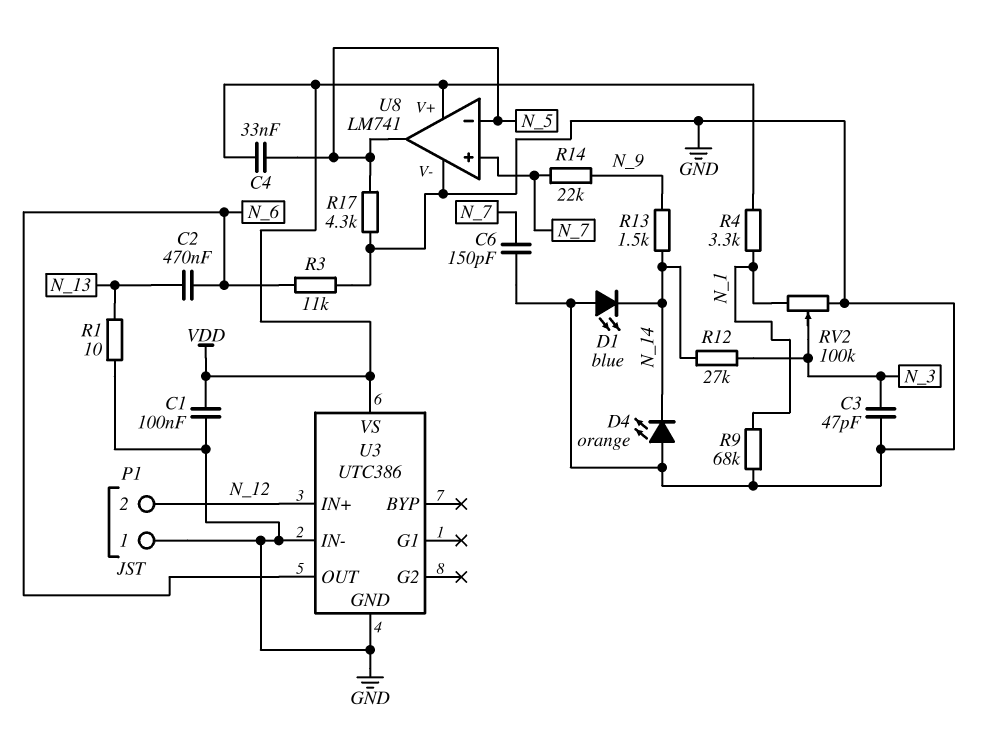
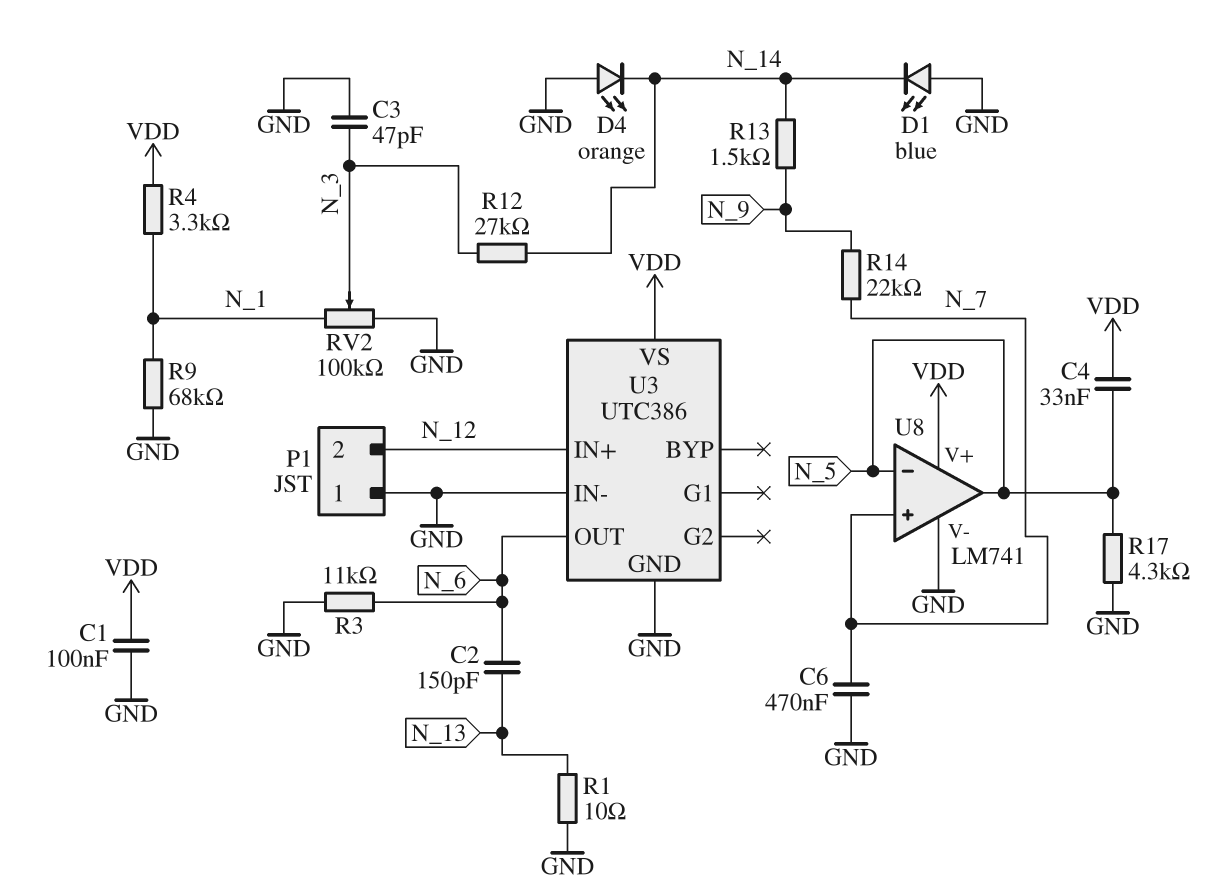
C2: 470nF (N_6, N_13) -> 150pF (N_6, N_13)
C6: 150pF (GND, N_7) -> 470nF (GND, N_7)

